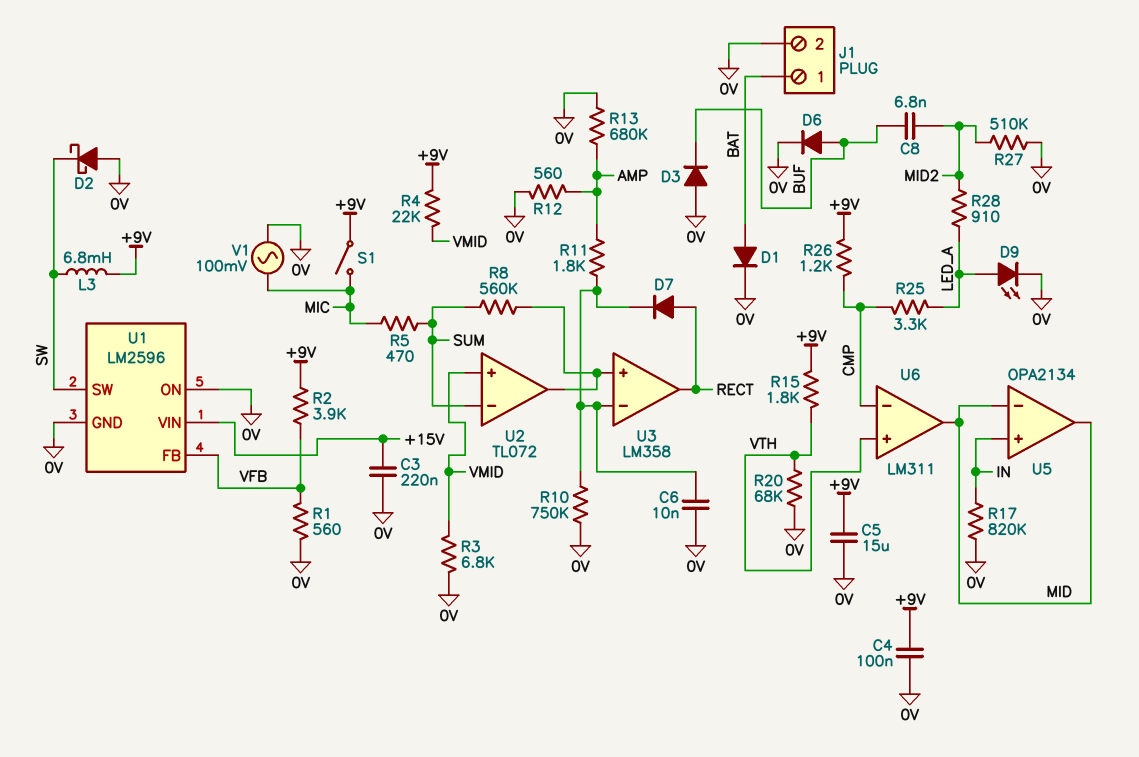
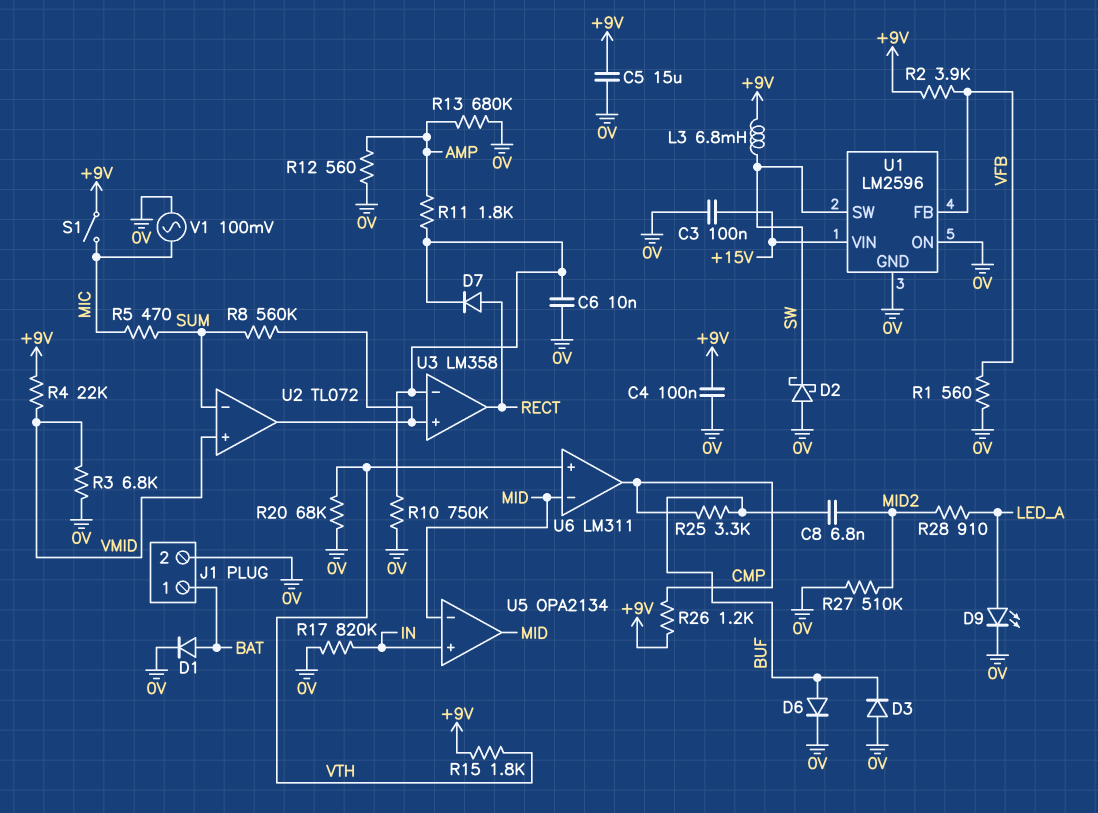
C3: 220nF (+15V, 0V) -> 100nF (+15V, 0V)
R25: 3.3k (CMP, LED_A) -> 3.3k (BUF, CMP)
U6 pin in-: CMP -> MID
U6 pin out: MID -> CMP

